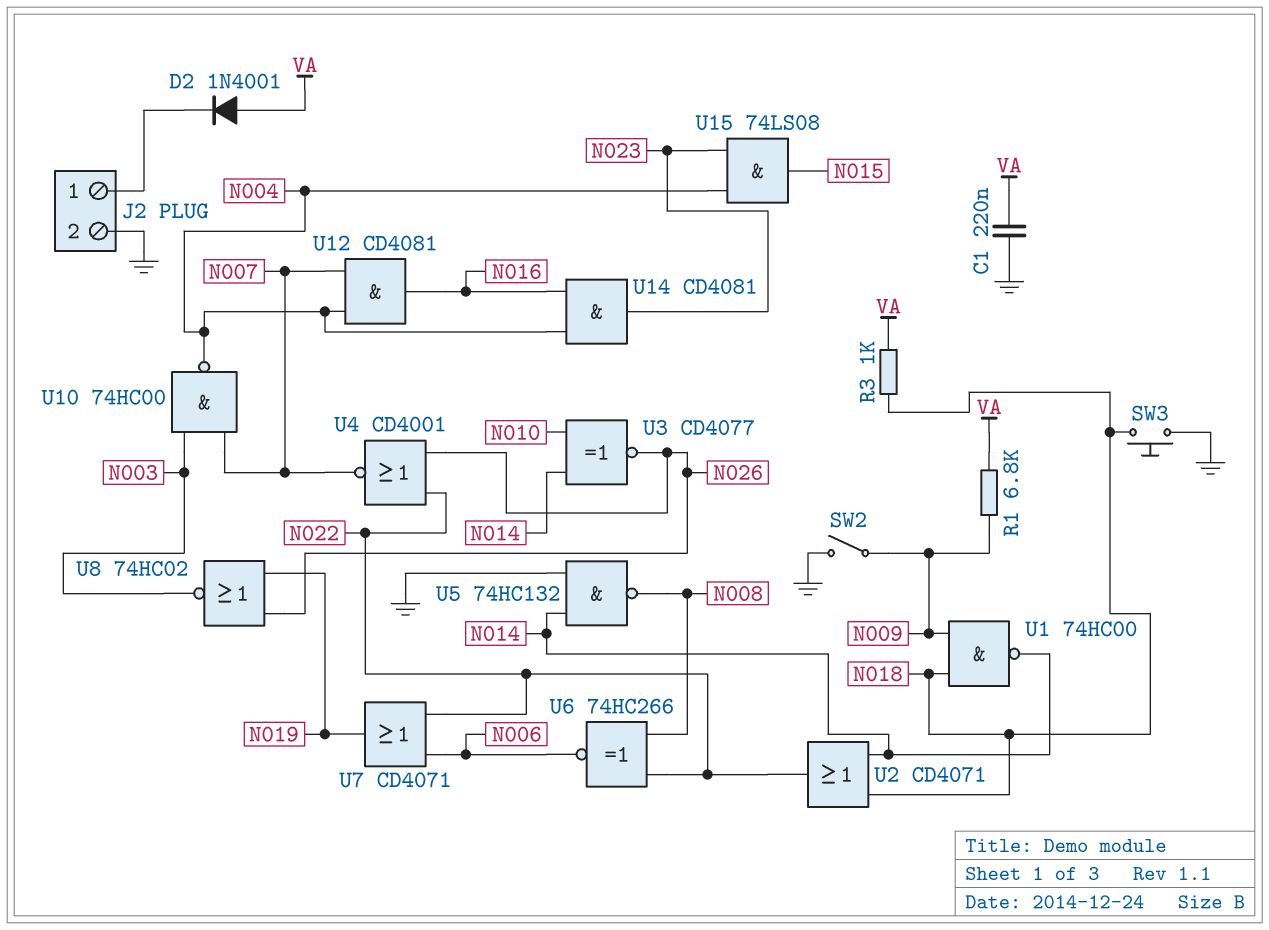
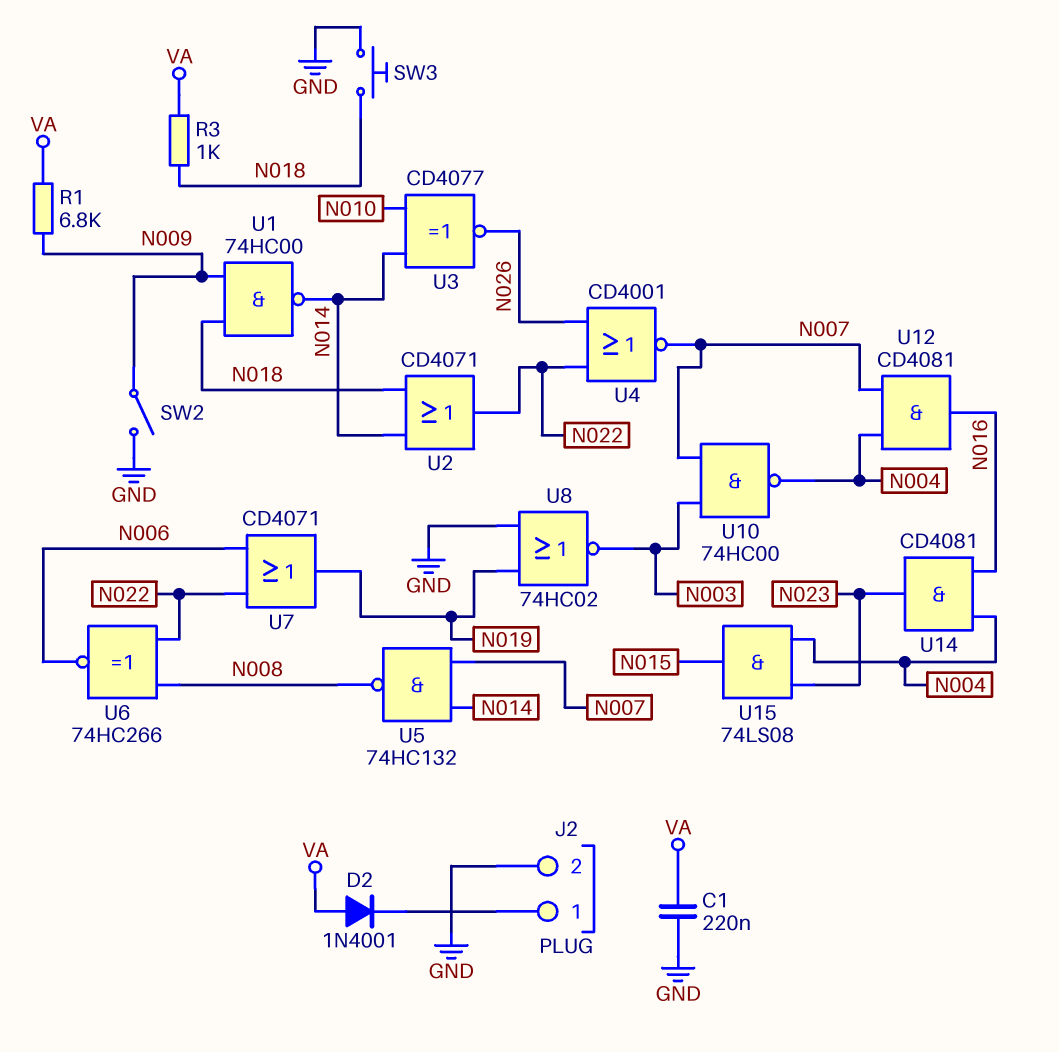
U5: NAND 74HC132 (in GND, in N014, out N008) -> NAND 74HC132 (in N007, in N014, out N008)
U8: NOR 74HC02 (in N019, in N026, out N003) -> NOR 74HC02 (in GND, in N019, out N003)

